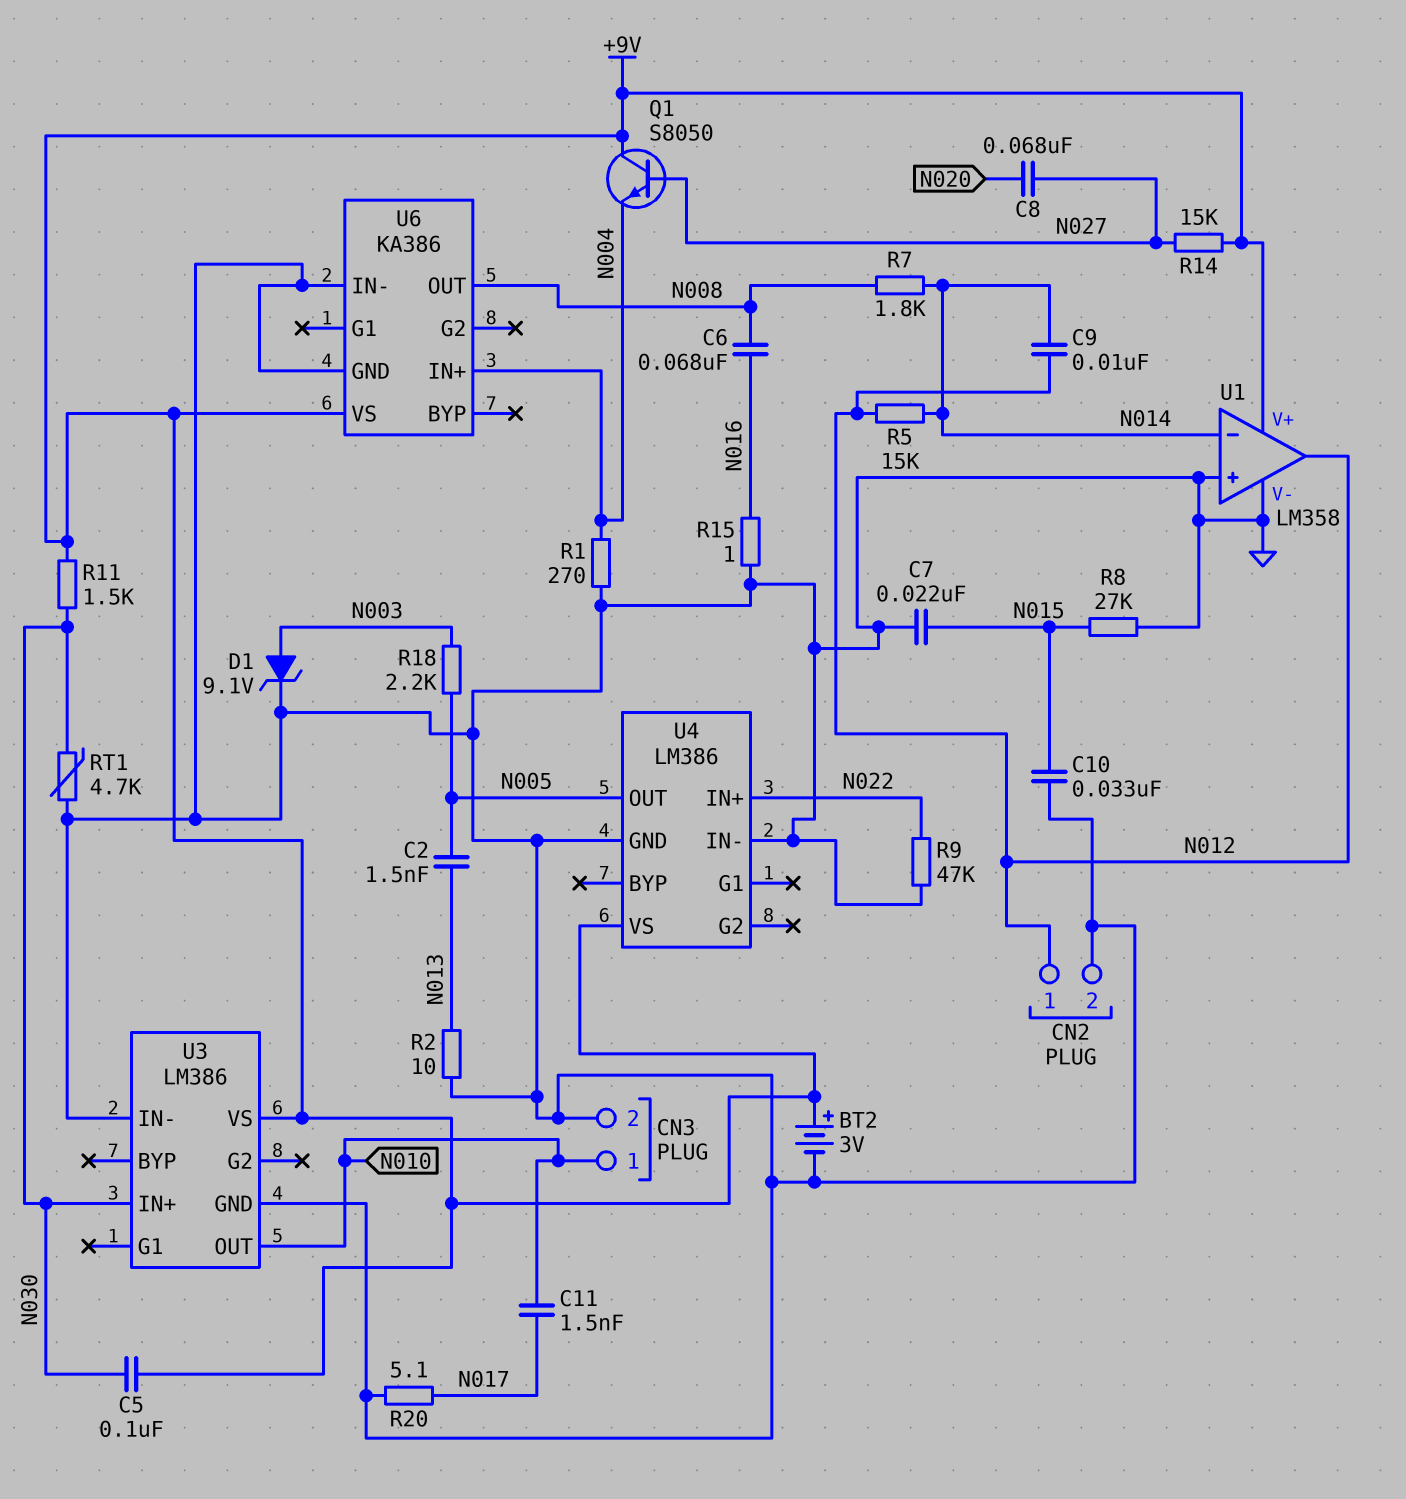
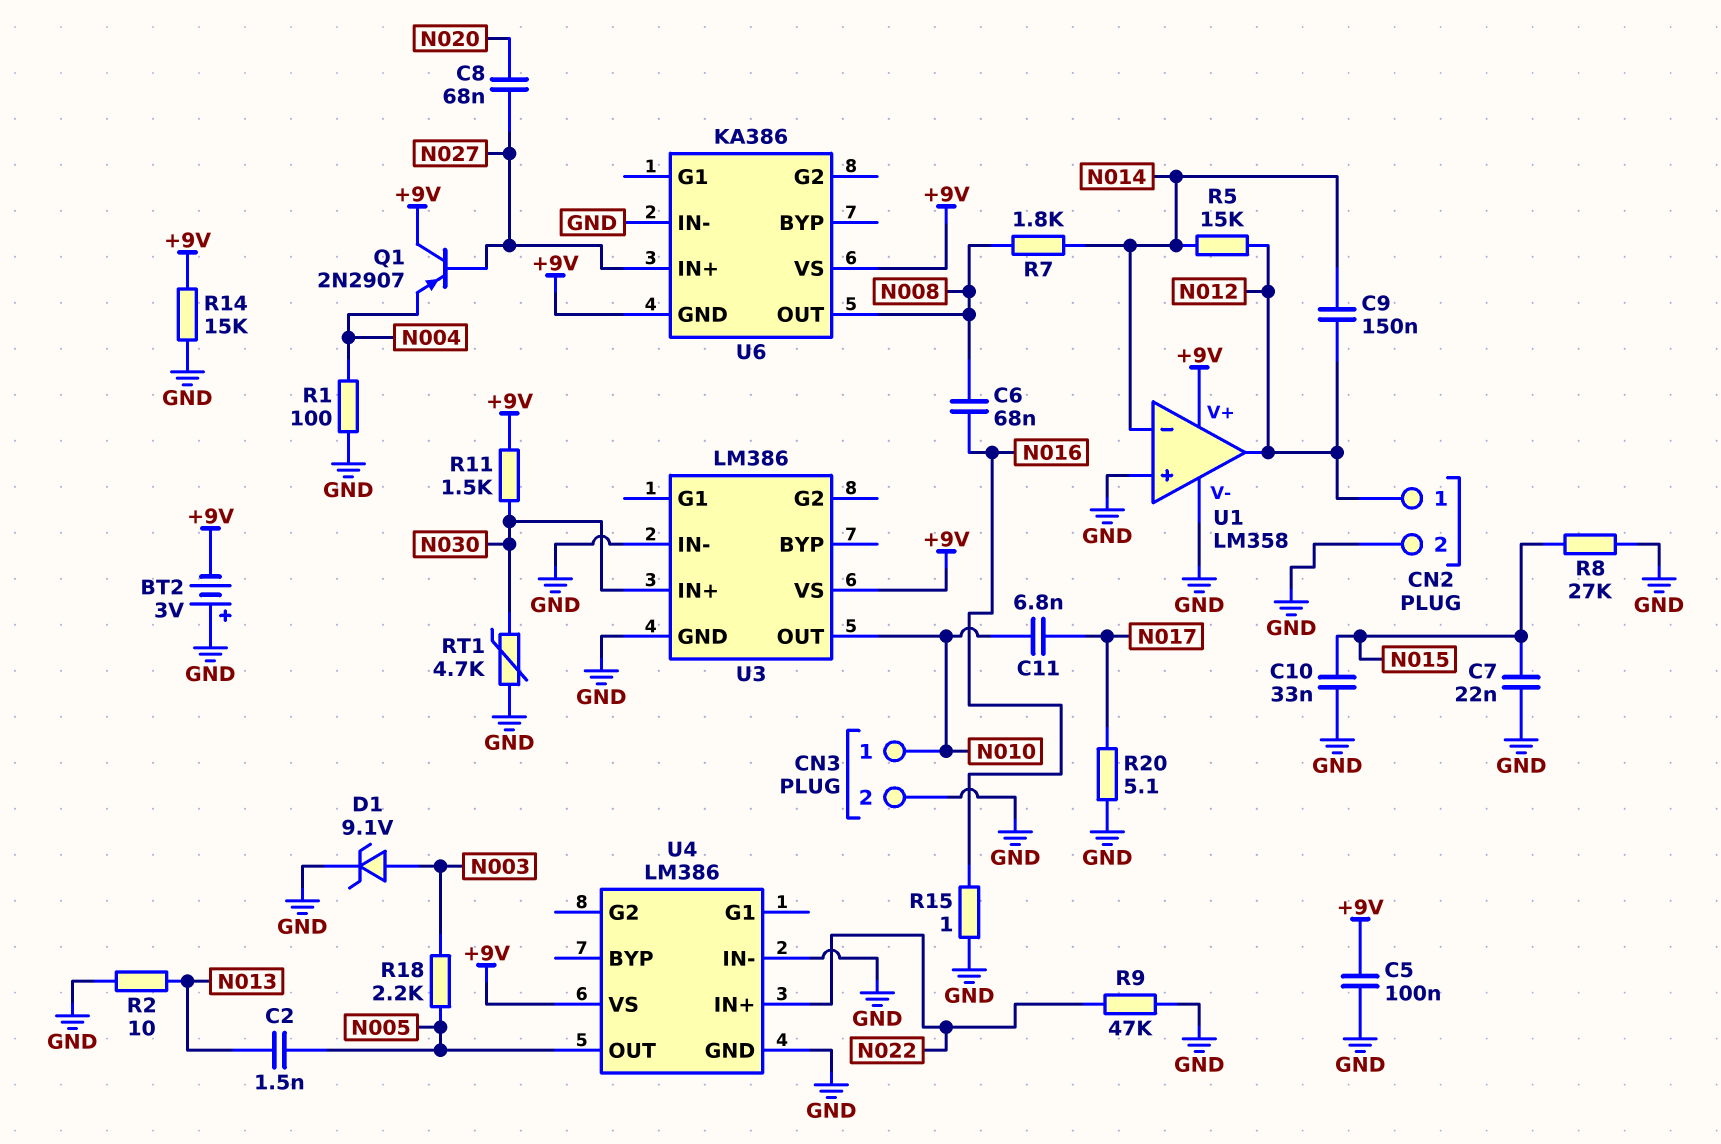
BT2: 3V (plus +9V, minus GND) -> 3V (plus GND, minus +9V)
C5: 100nF (+9V, N030) -> 100nF (+9V, GND)
C9: 10nF (N012, N014) -> 150nF (N012, N014)
C11: 1.5nF (N010, N017) -> 6.8nF (N010, N017)
Q1: NPN S8050 (B N027, C +9V, E N004) -> PNP 2N2907 (B N027, C +9V, E N004)
R1: 270 (GND, N004) -> 100 (GND, N004)
R14: 15k (+9V, N027) -> 15k (+9V, GND)
U6 pin GND: GND -> +9V
U6 pin IN+: N004 -> N027

